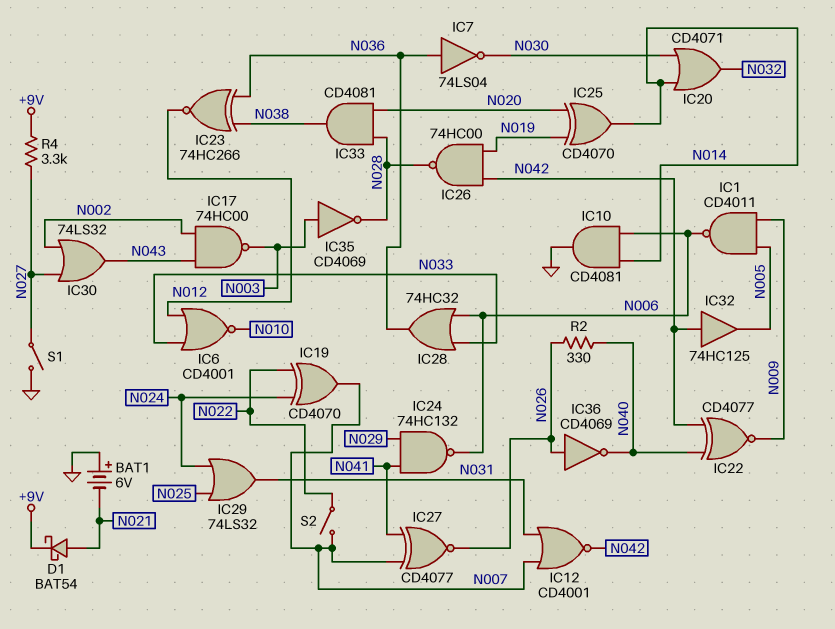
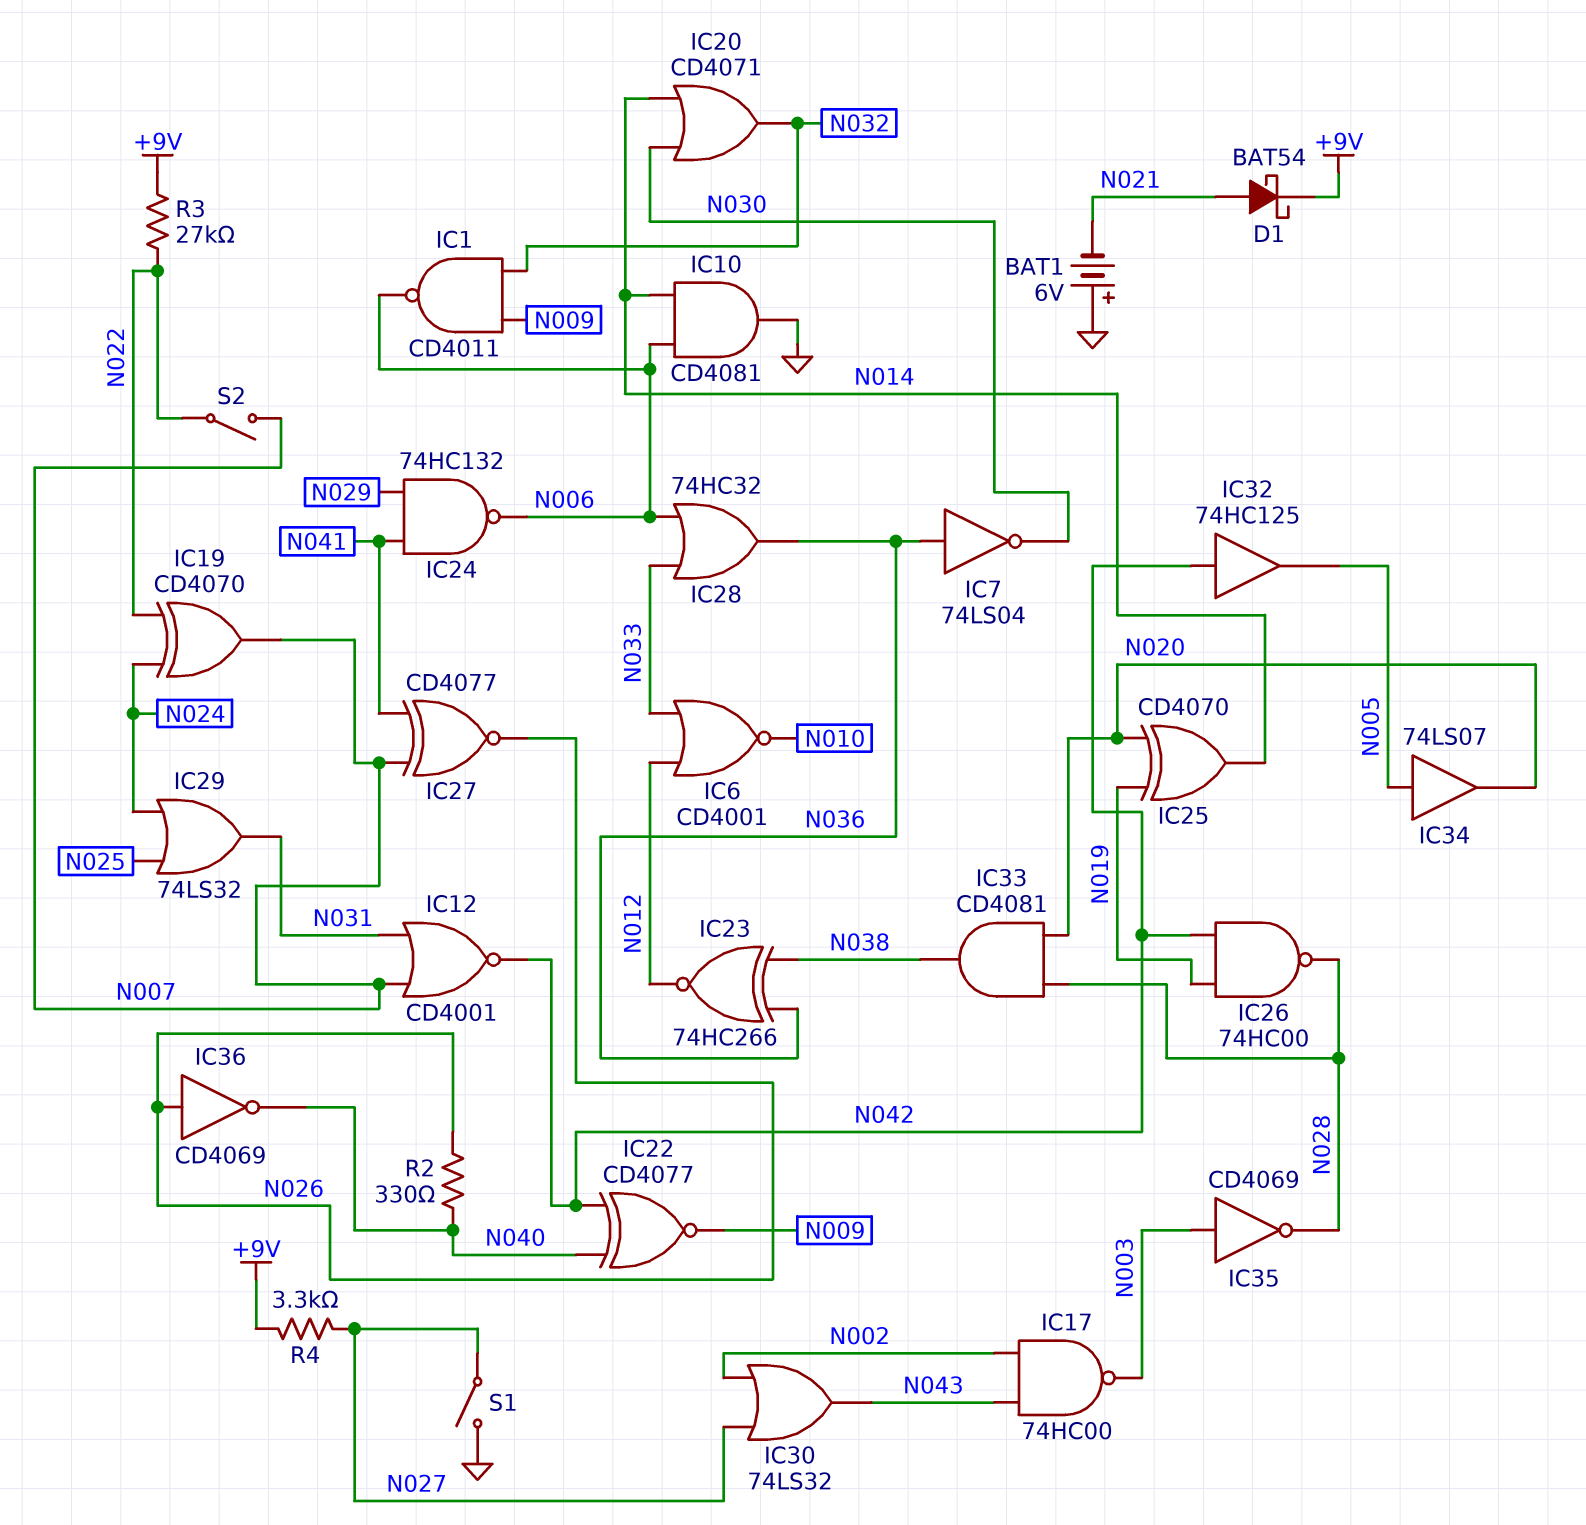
IC1: NAND CD4011 (in N005, in N009, out N006) -> NAND CD4011 (in N009, in N032, out N006)
IC34: none -> buffer 74LS07 (in N005, out N020)
R3: none -> 27k (+9V, N022)

